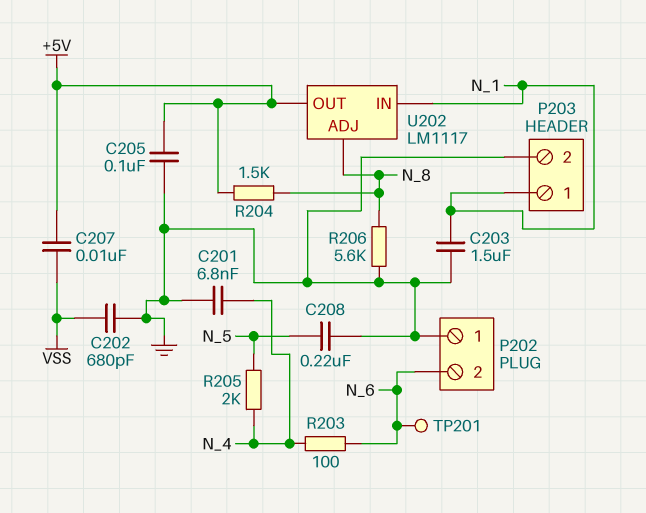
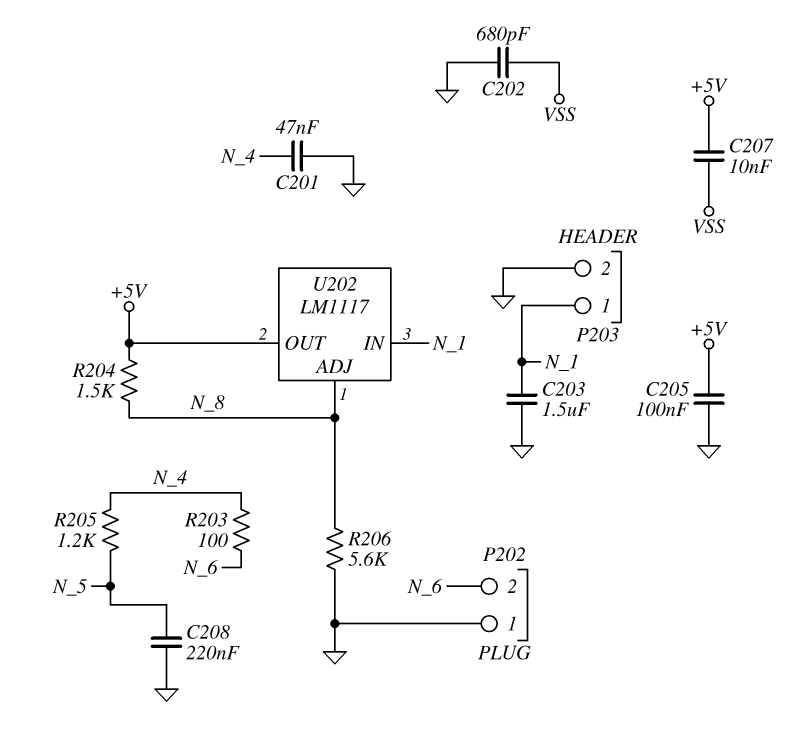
C201: 6.8nF (GND, N_4) -> 47nF (GND, N_4)
R205: 2k (N_4, N_5) -> 1.2k (N_4, N_5)
TP201: test point (N_6) -> none

